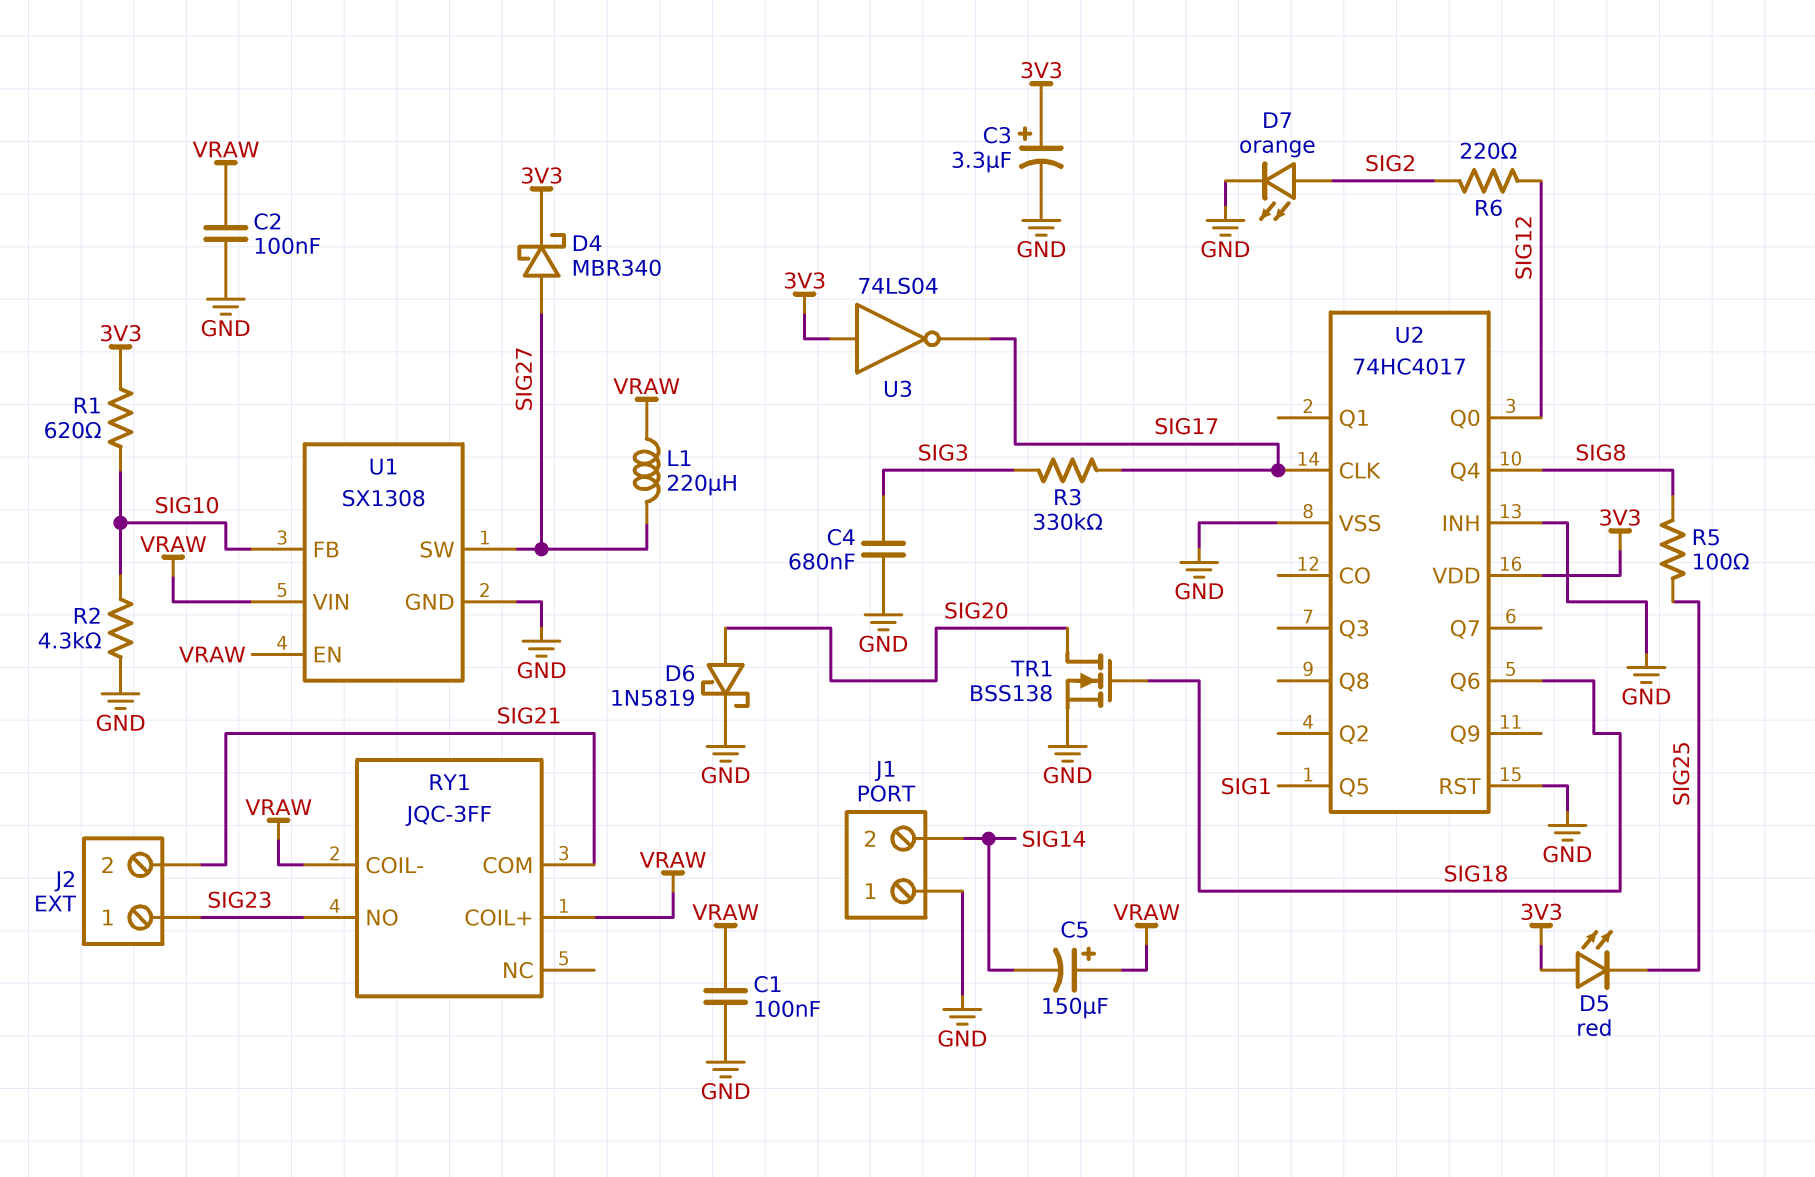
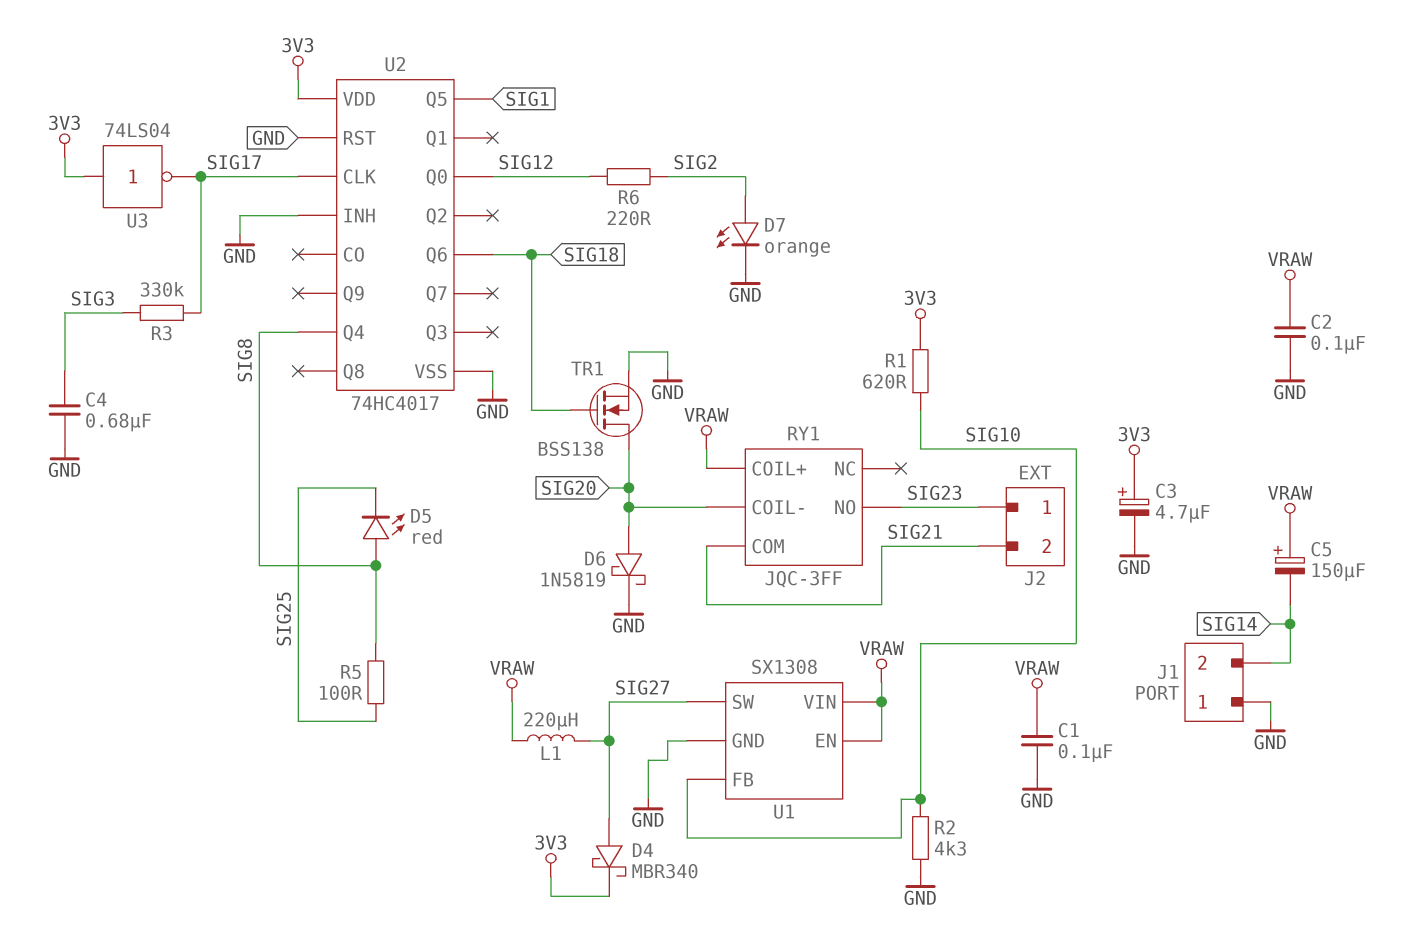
C3: 3.3uF (plus 3V3, minus GND) -> 4.7uF (plus 3V3, minus GND)
D5: LED red (A 3V3, K SIG25) -> LED red (A SIG8, K SIG25)
RY1 pin COIL-: VRAW -> SIG20

